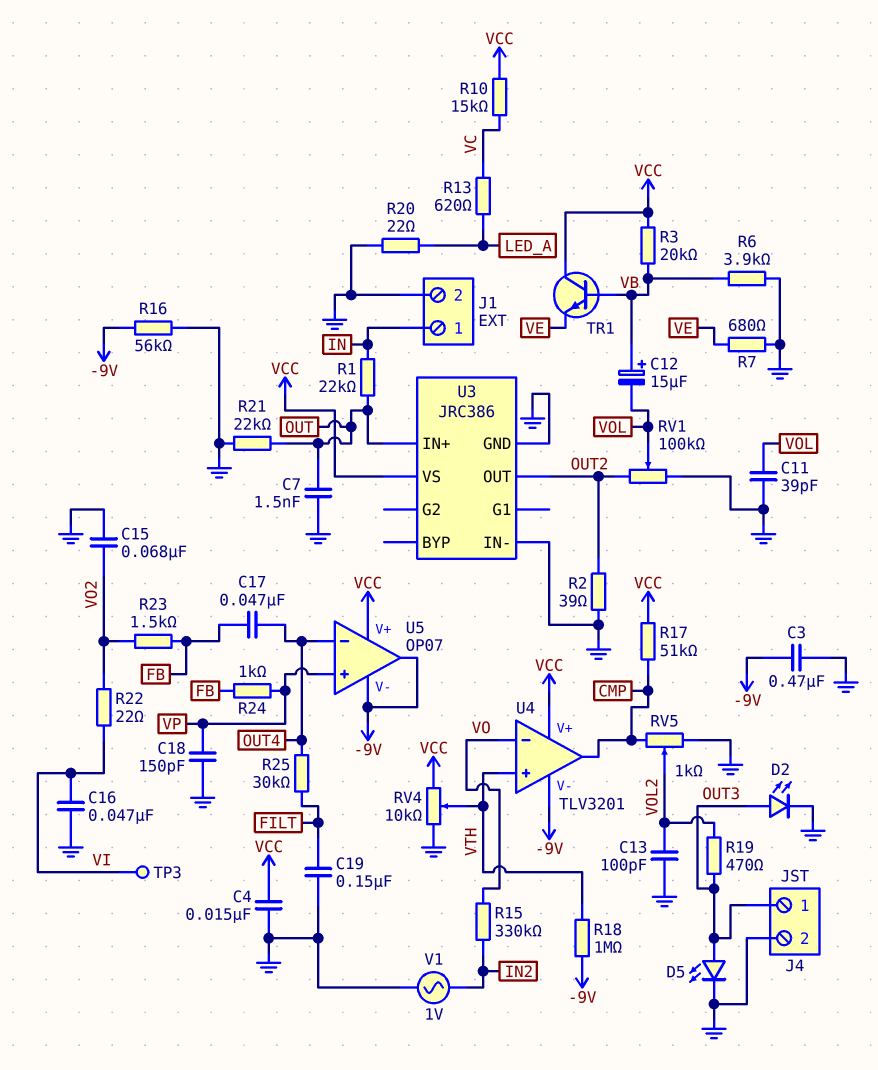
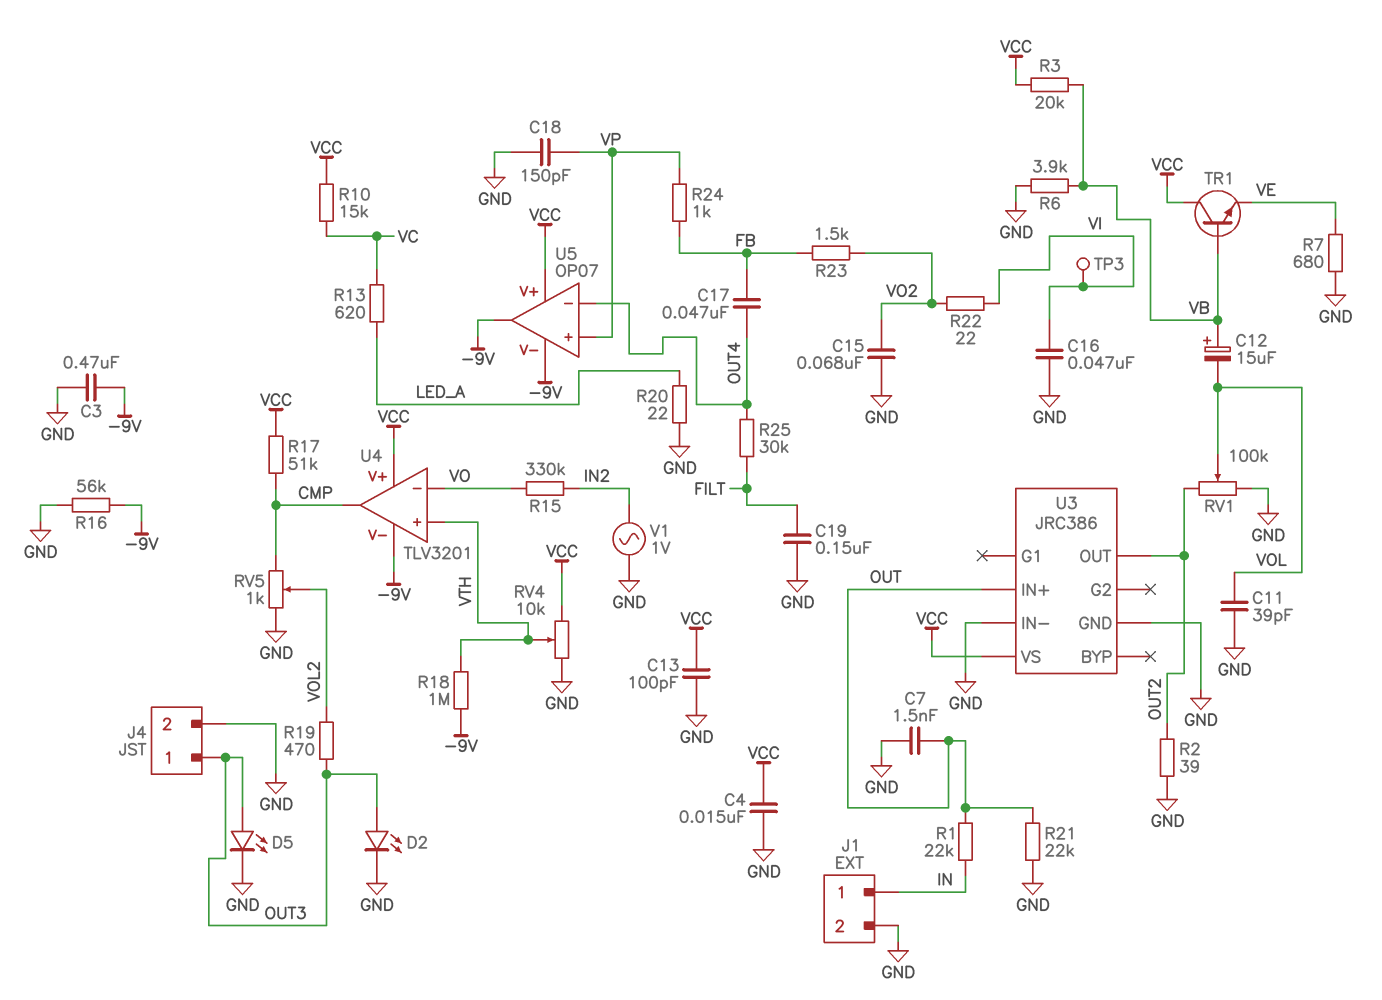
C13: 100pF (GND, VOL2) -> 100pF (GND, VCC)

